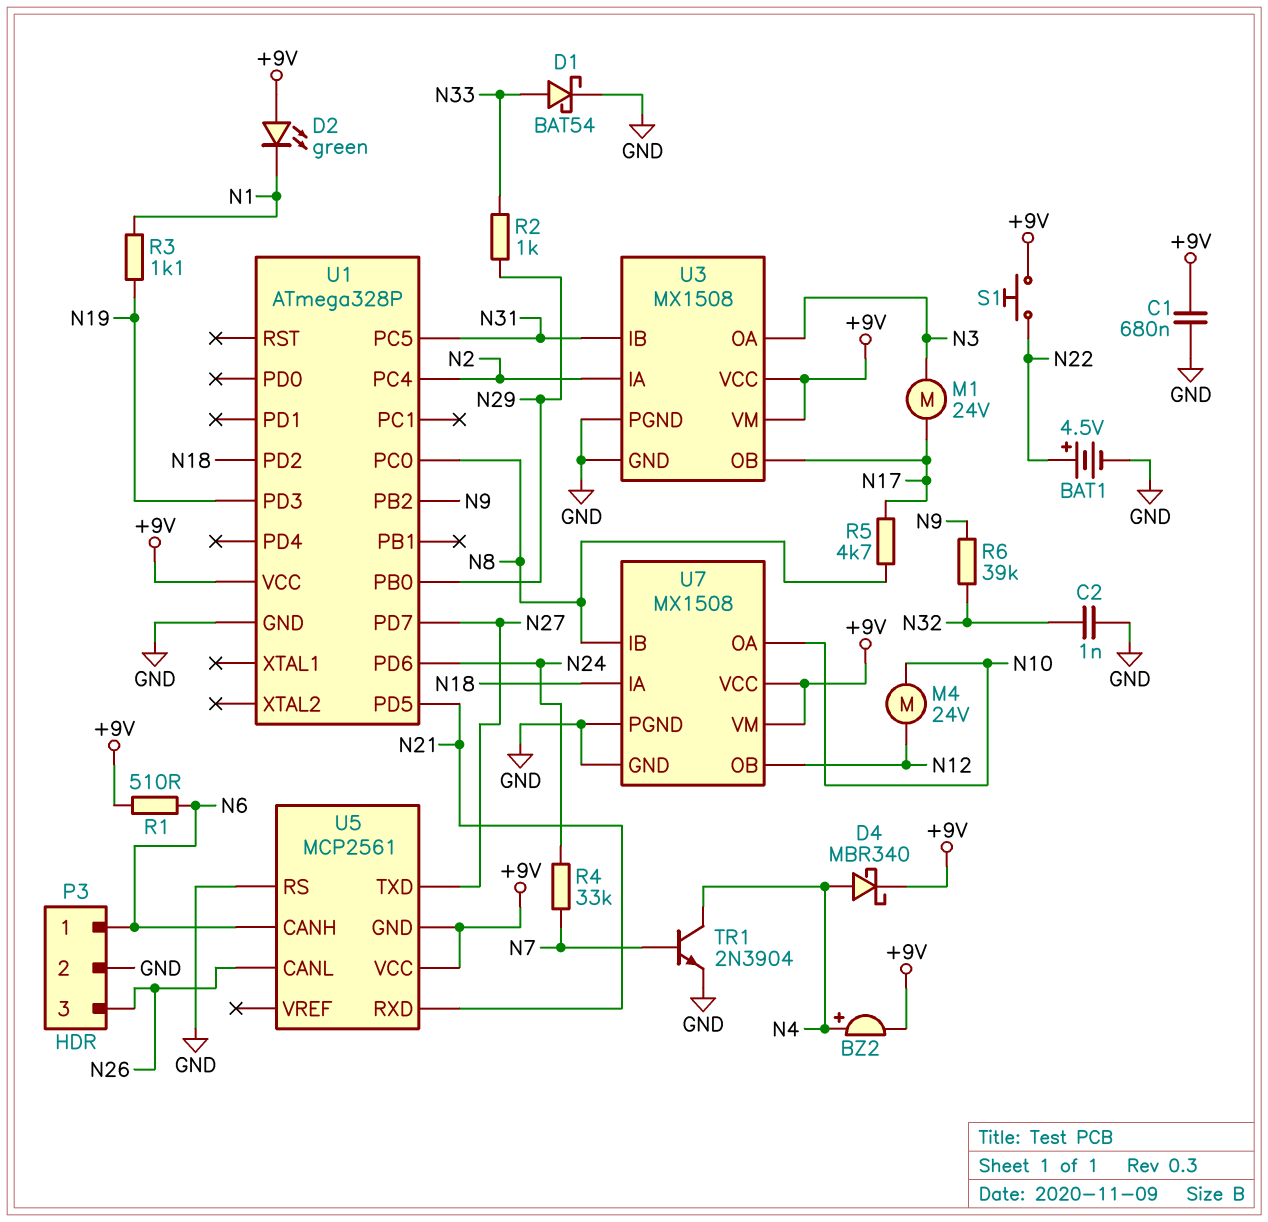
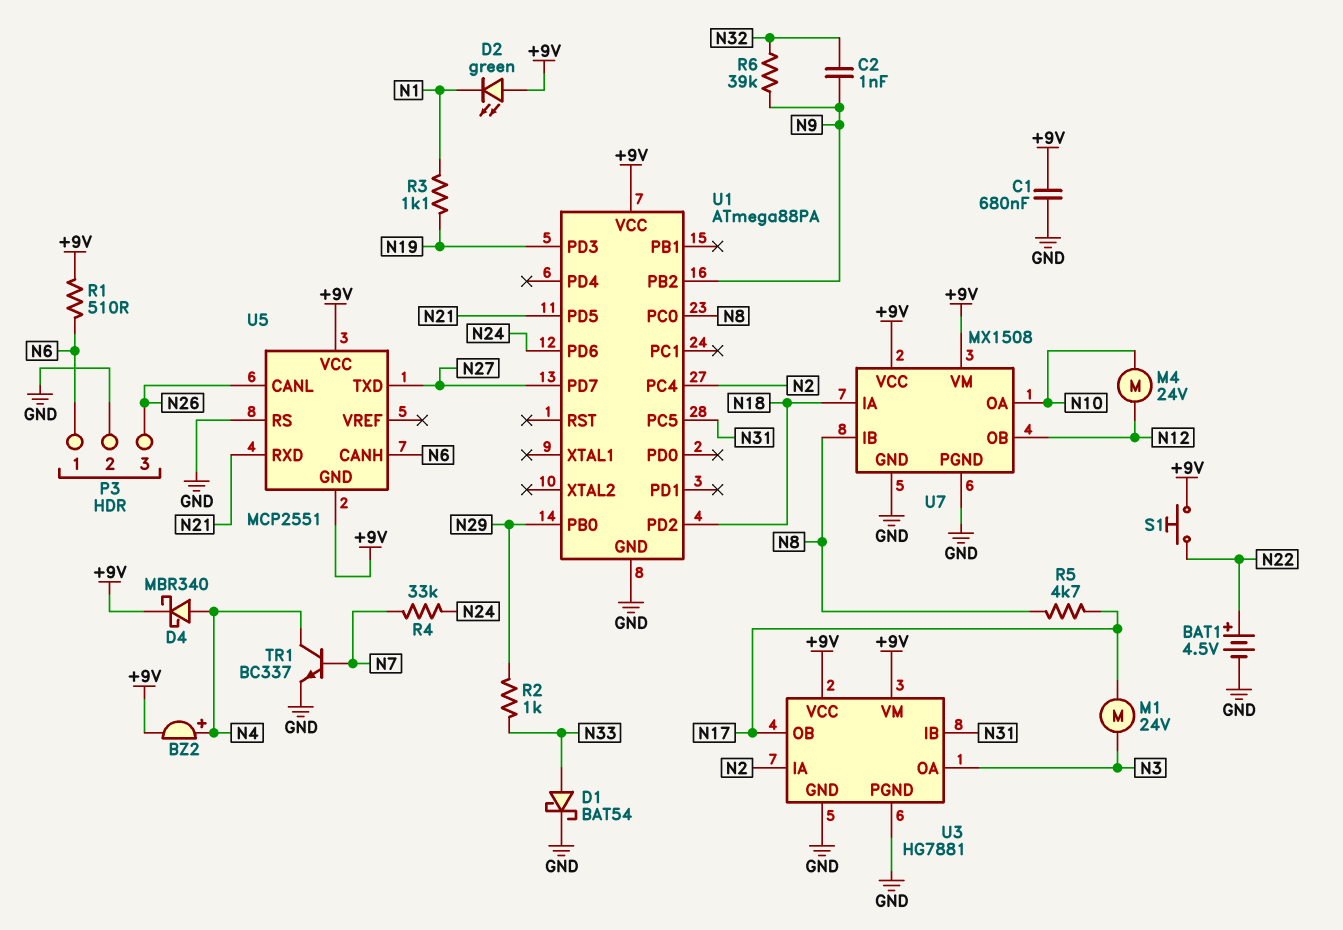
C2: 1nF (GND, N32) -> 1nF (N9, N32)
TR1: NPN 2N3904 (B N7, C N4, E GND) -> NPN BC337 (B N7, C N4, E GND)
U1: ATmega328P -> ATmega88PA
U3: MX1508 -> HG7881
U5: MCP2561 -> MCP2551

